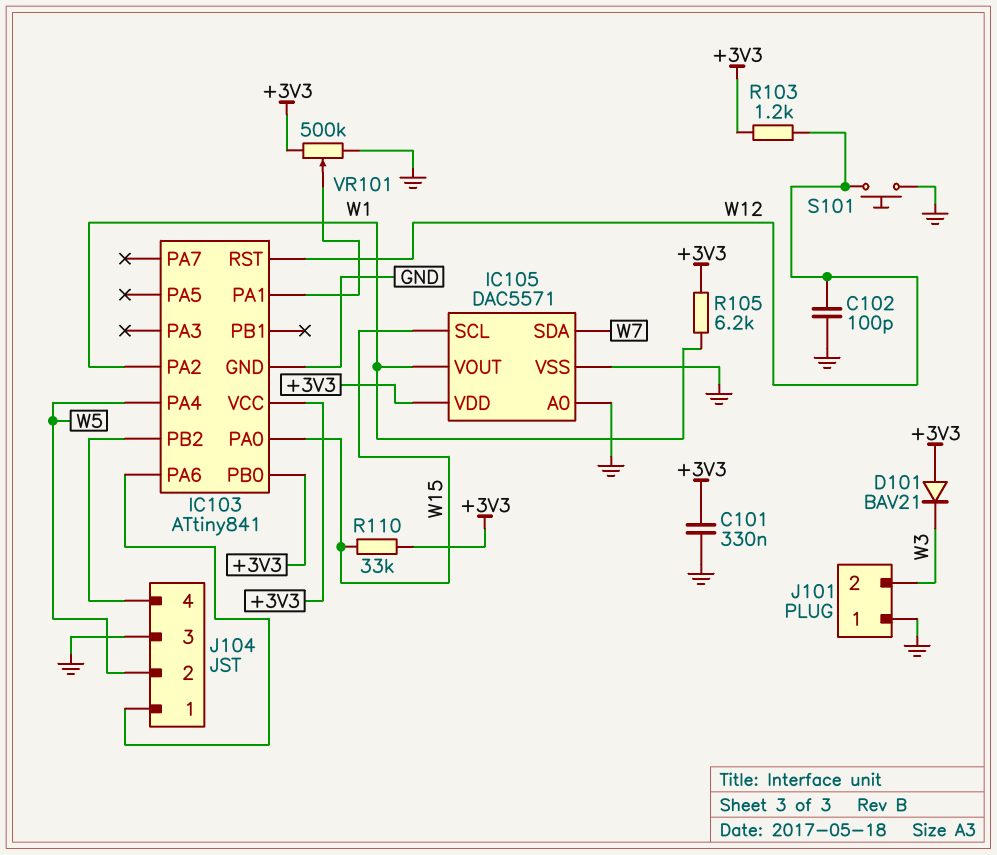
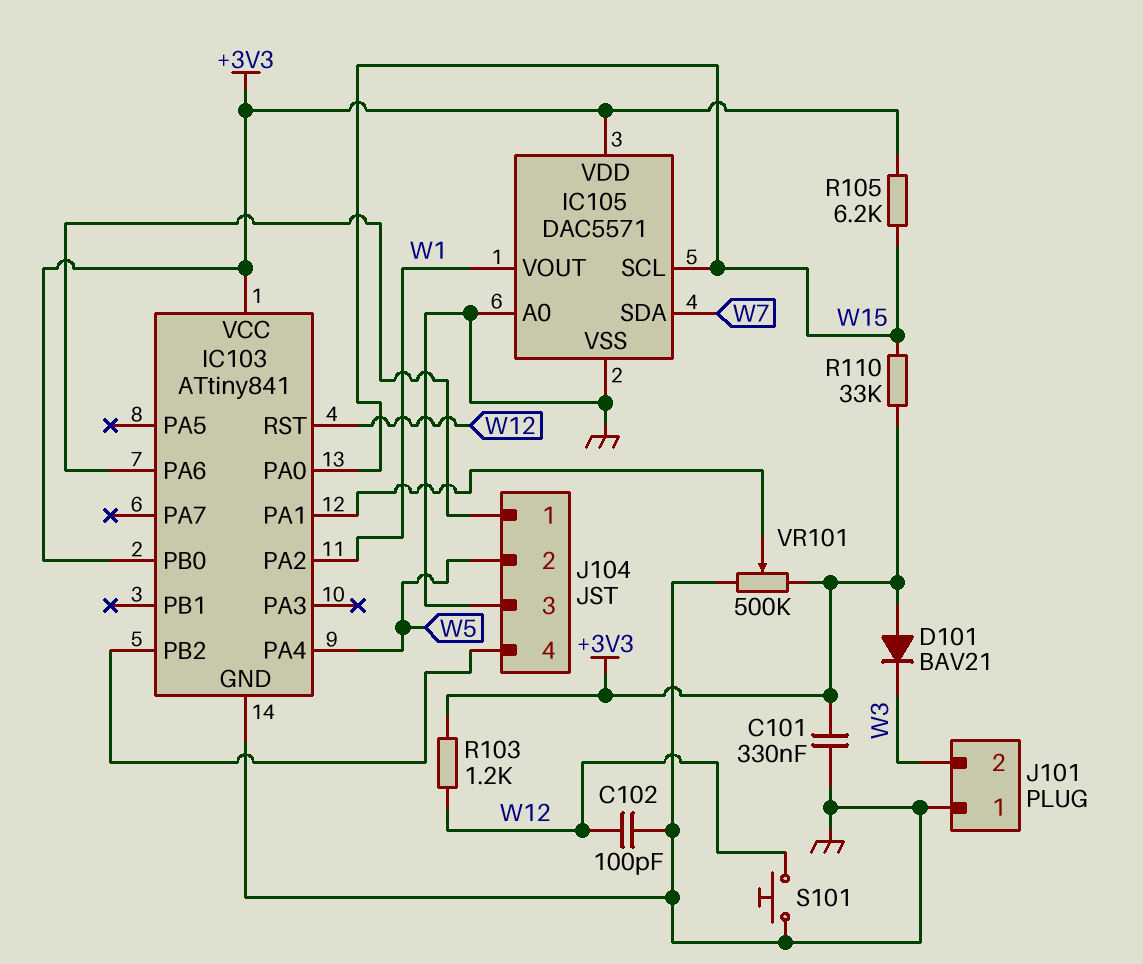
R105: 6.2k (+3V3, W1) -> 6.2k (+3V3, W15)

